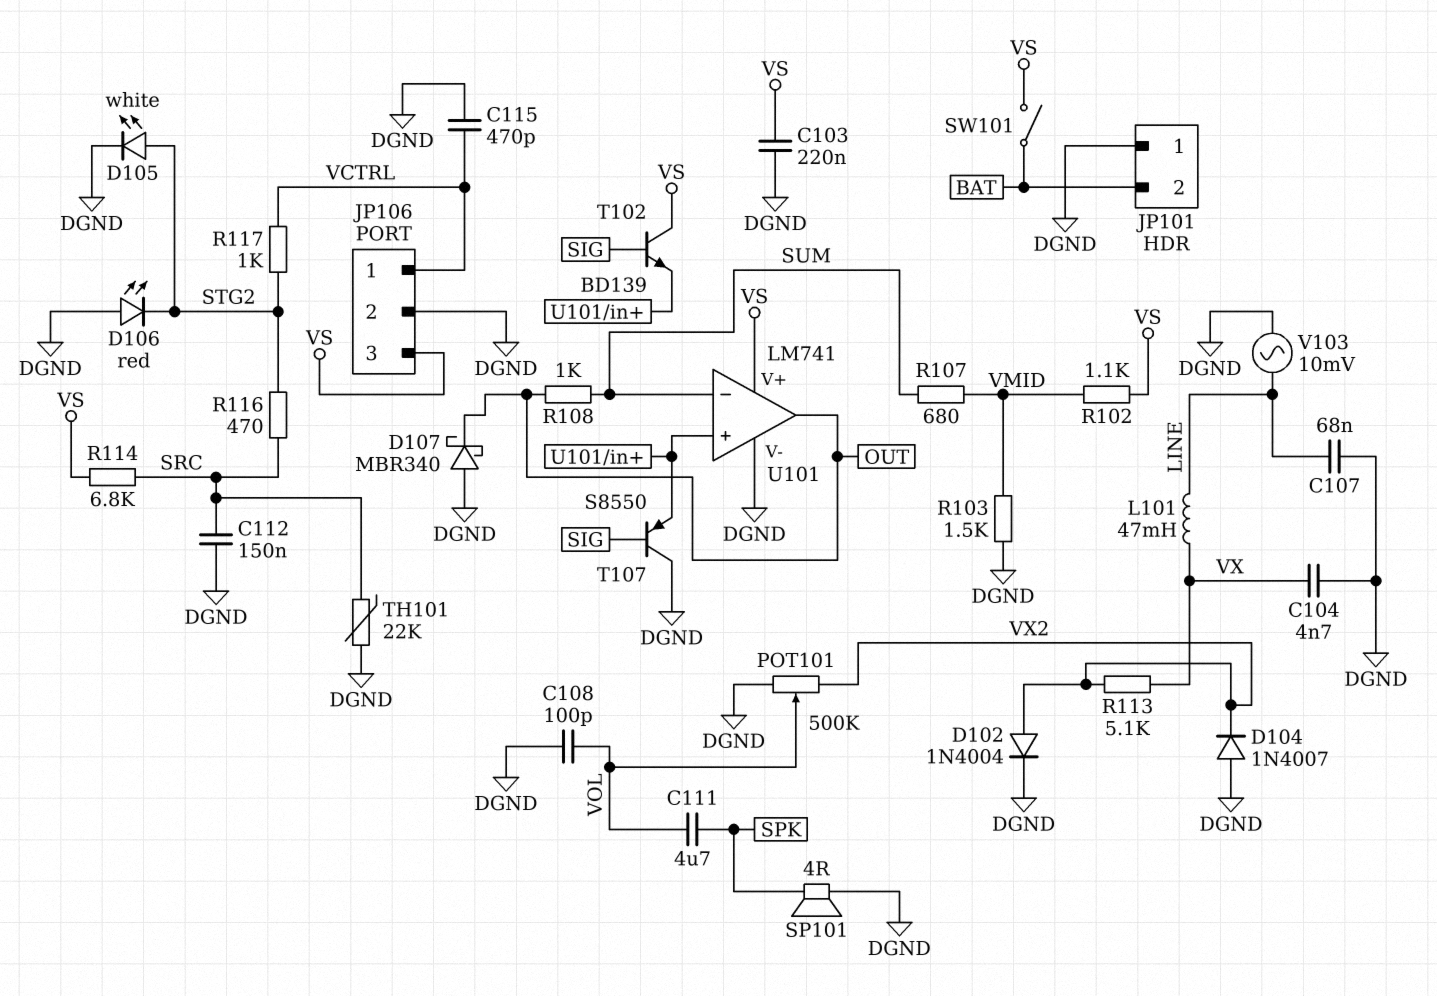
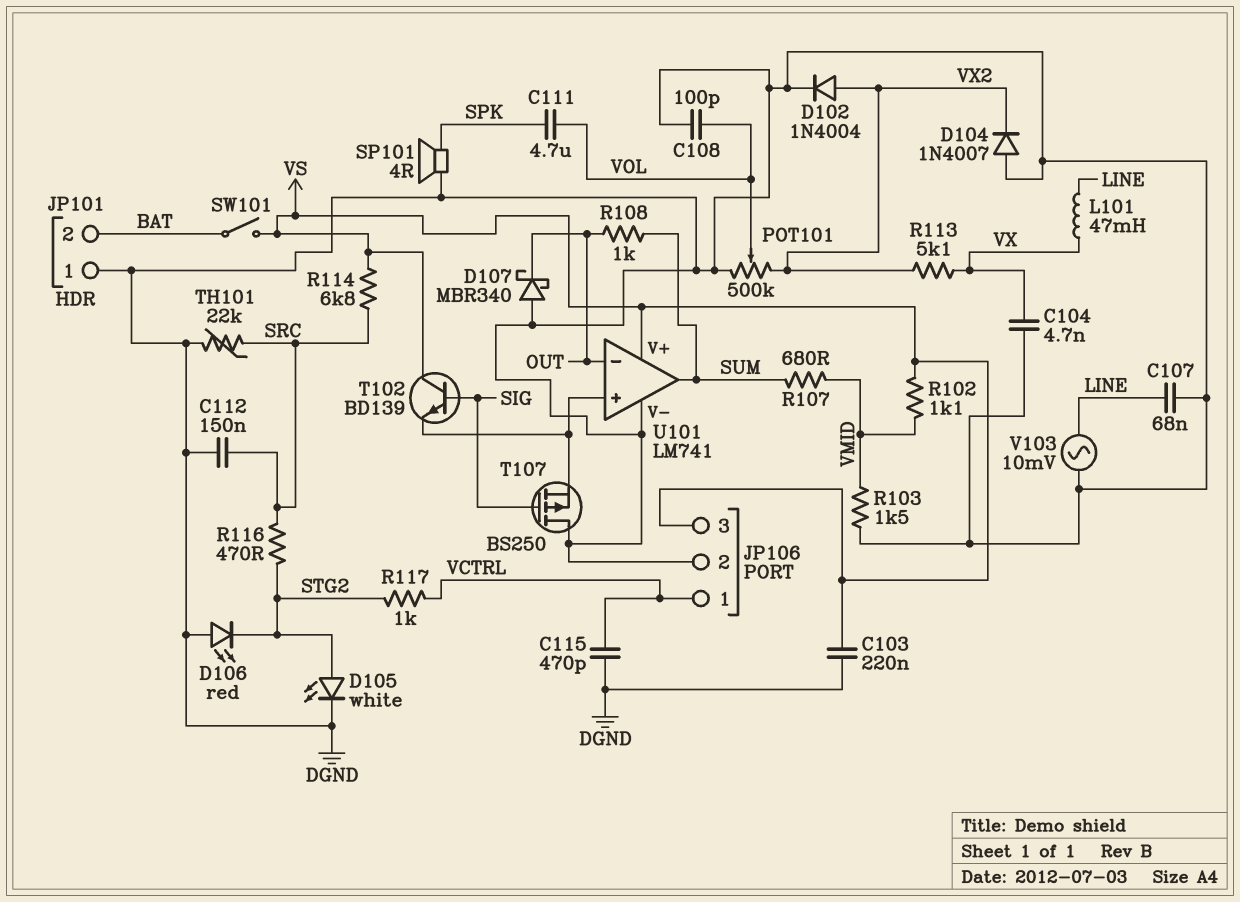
T107: PNP S8550 (B SIG, C DGND, E U101/in+) -> PMOS BS250 (G SIG, D DGND, S U101/in+)
U101 pin in-: SUM -> OUT
U101 pin out: OUT -> SUM

